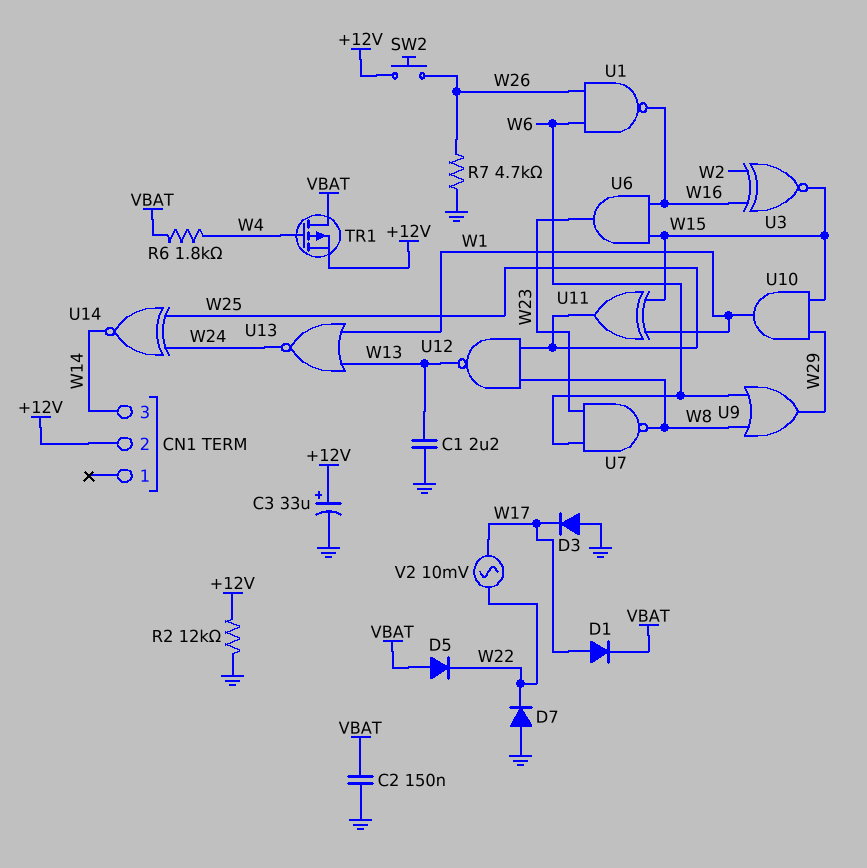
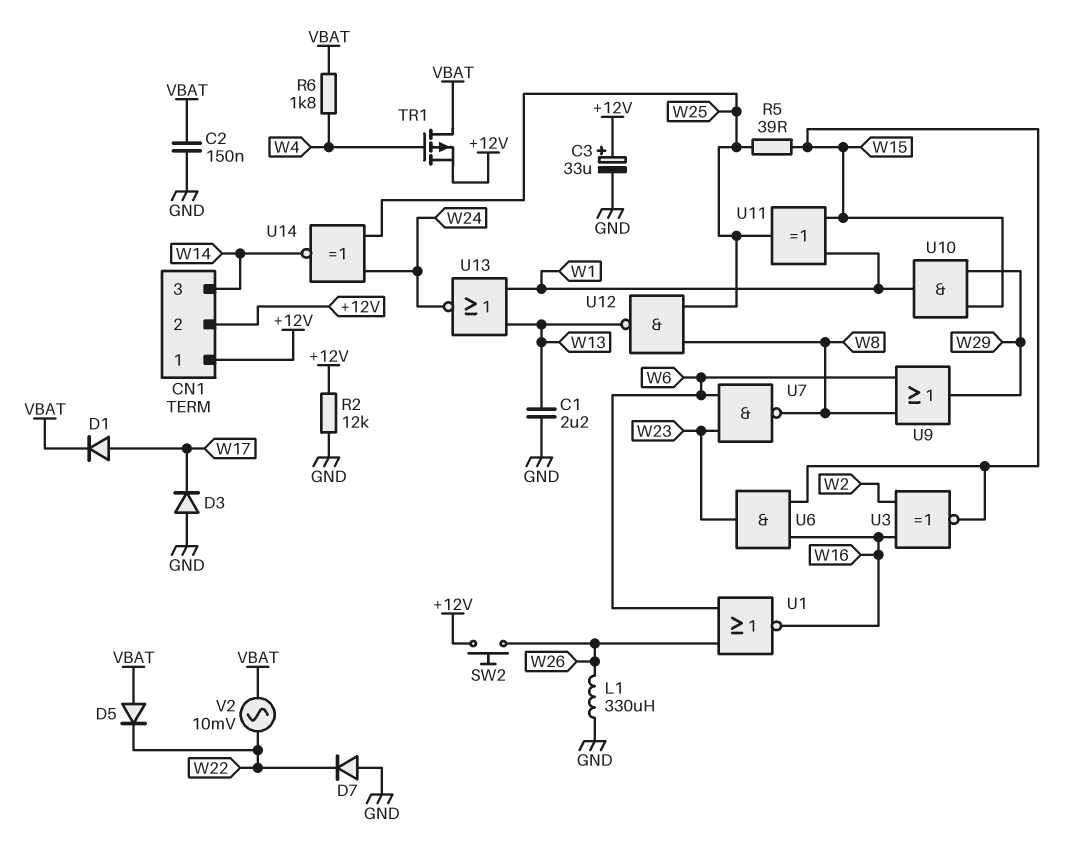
CN1 pin 1: none -> +12V
L1: none -> 330uH (GND, W26)
R5: none -> 39 (W15, W25)
R7: 4.7k (GND, W26) -> none
U1: NAND (in W6, in W26, out W16) -> NOR (in W6, in W26, out W16)
V2: AC 10mV (W17, W22) -> AC 10mV (VBAT, W22)

